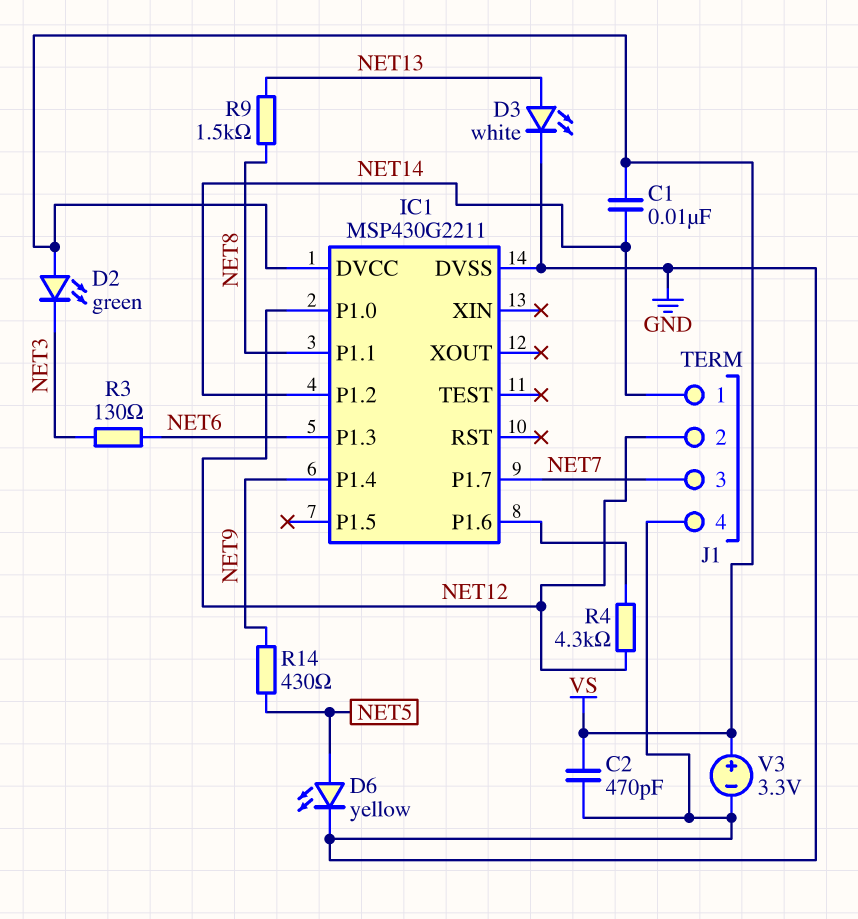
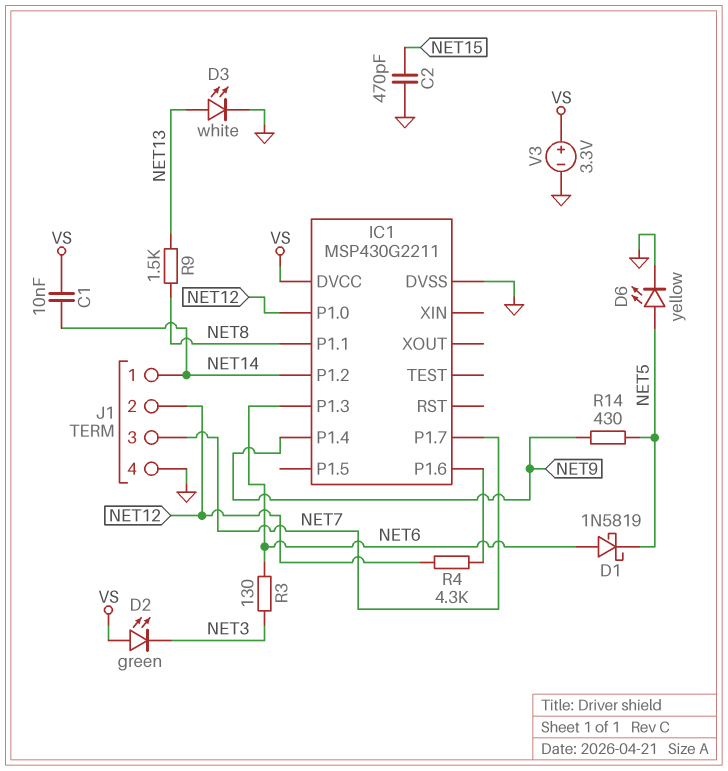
C2: 470pF (GND, VS) -> 470pF (GND, NET15)
D1: none -> schottky 1N5819 (A NET6, K NET5)

